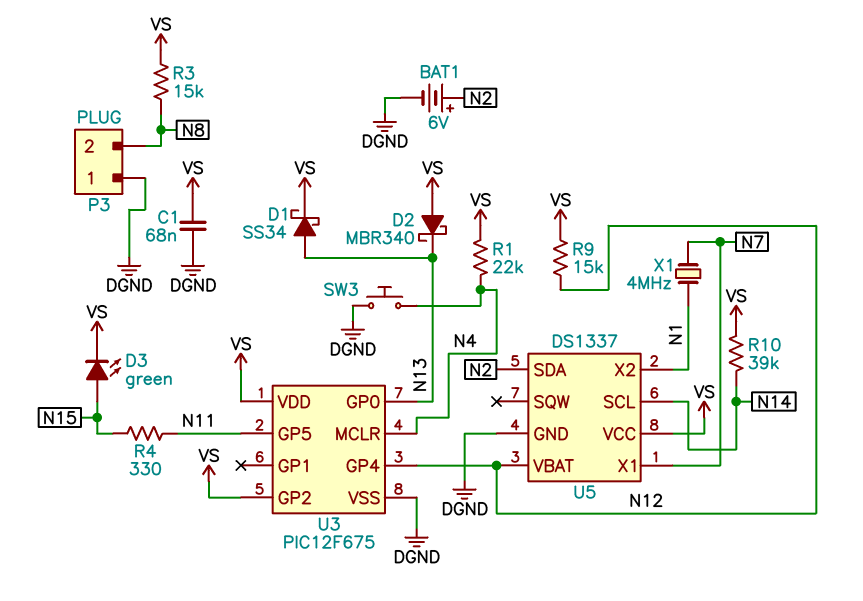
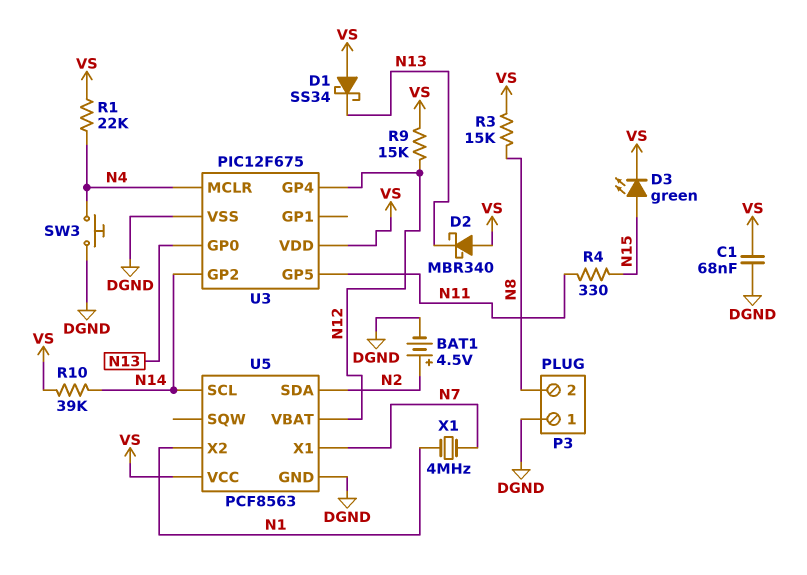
BAT1: 6V (plus N2, minus DGND) -> 4.5V (plus N2, minus DGND)
D1: schottky SS34 (A N13, K VS) -> schottky SS34 (A VS, K N13)
U3 pin GP2: VS -> N14
U5: DS1337 -> PCF8563

